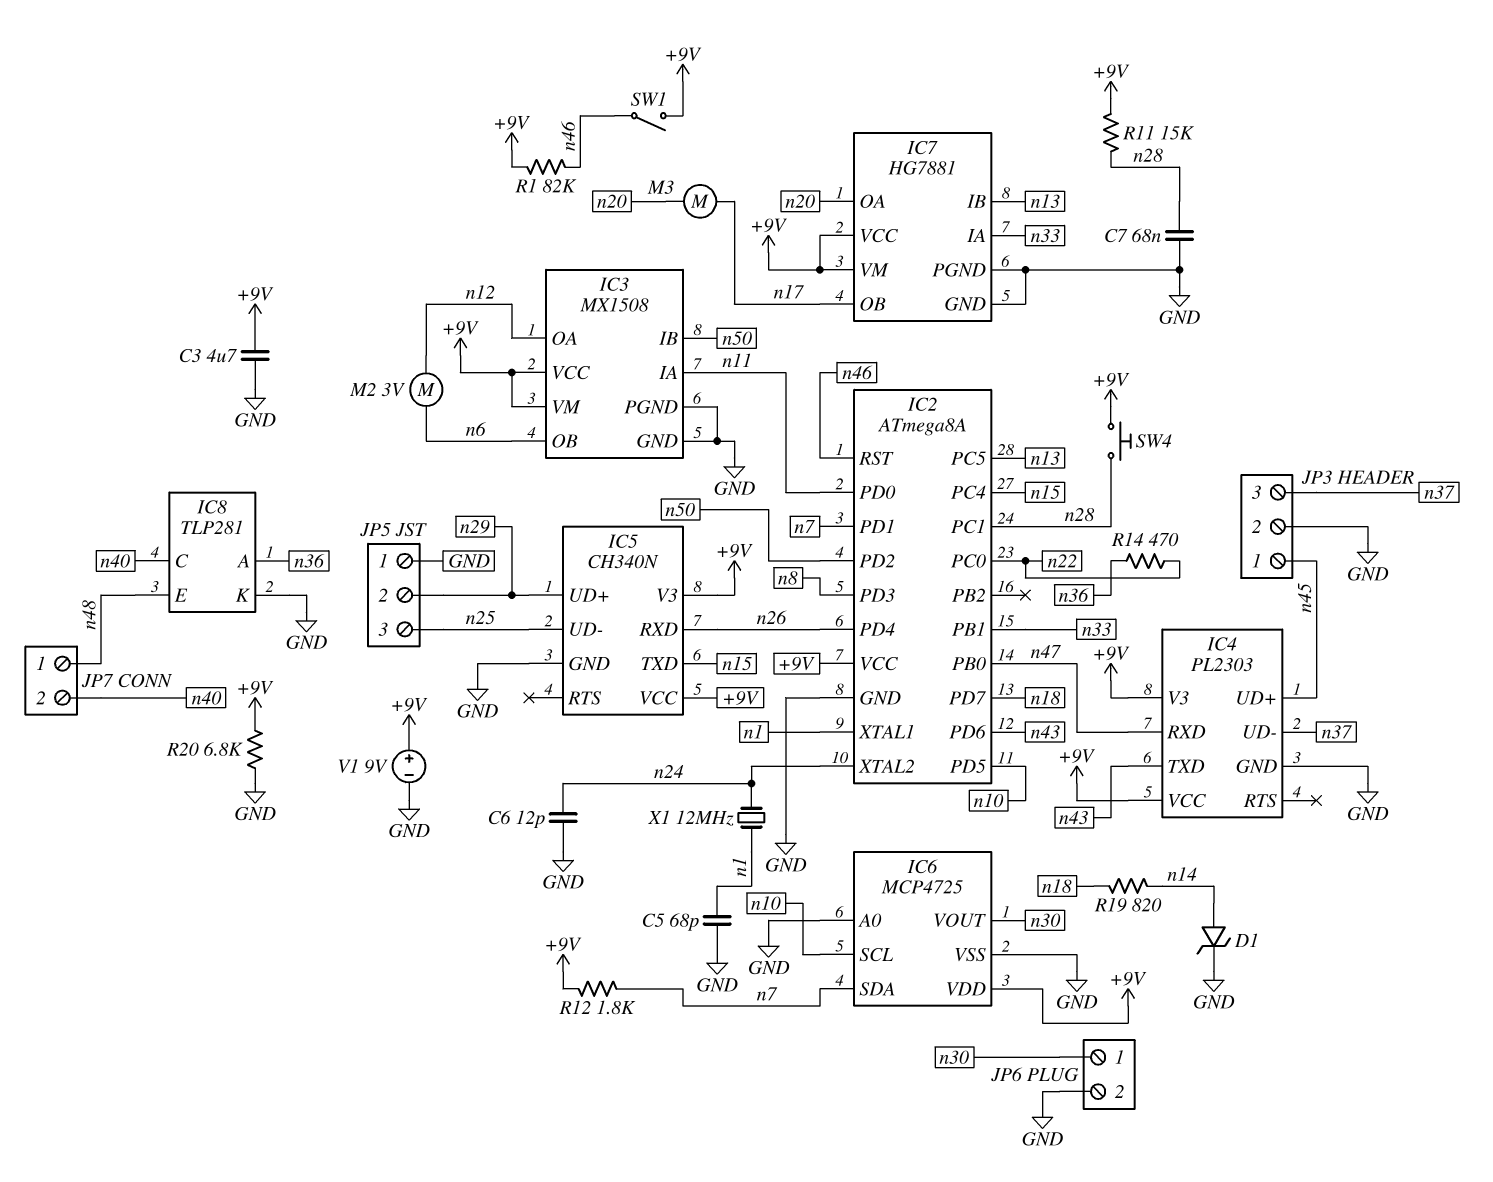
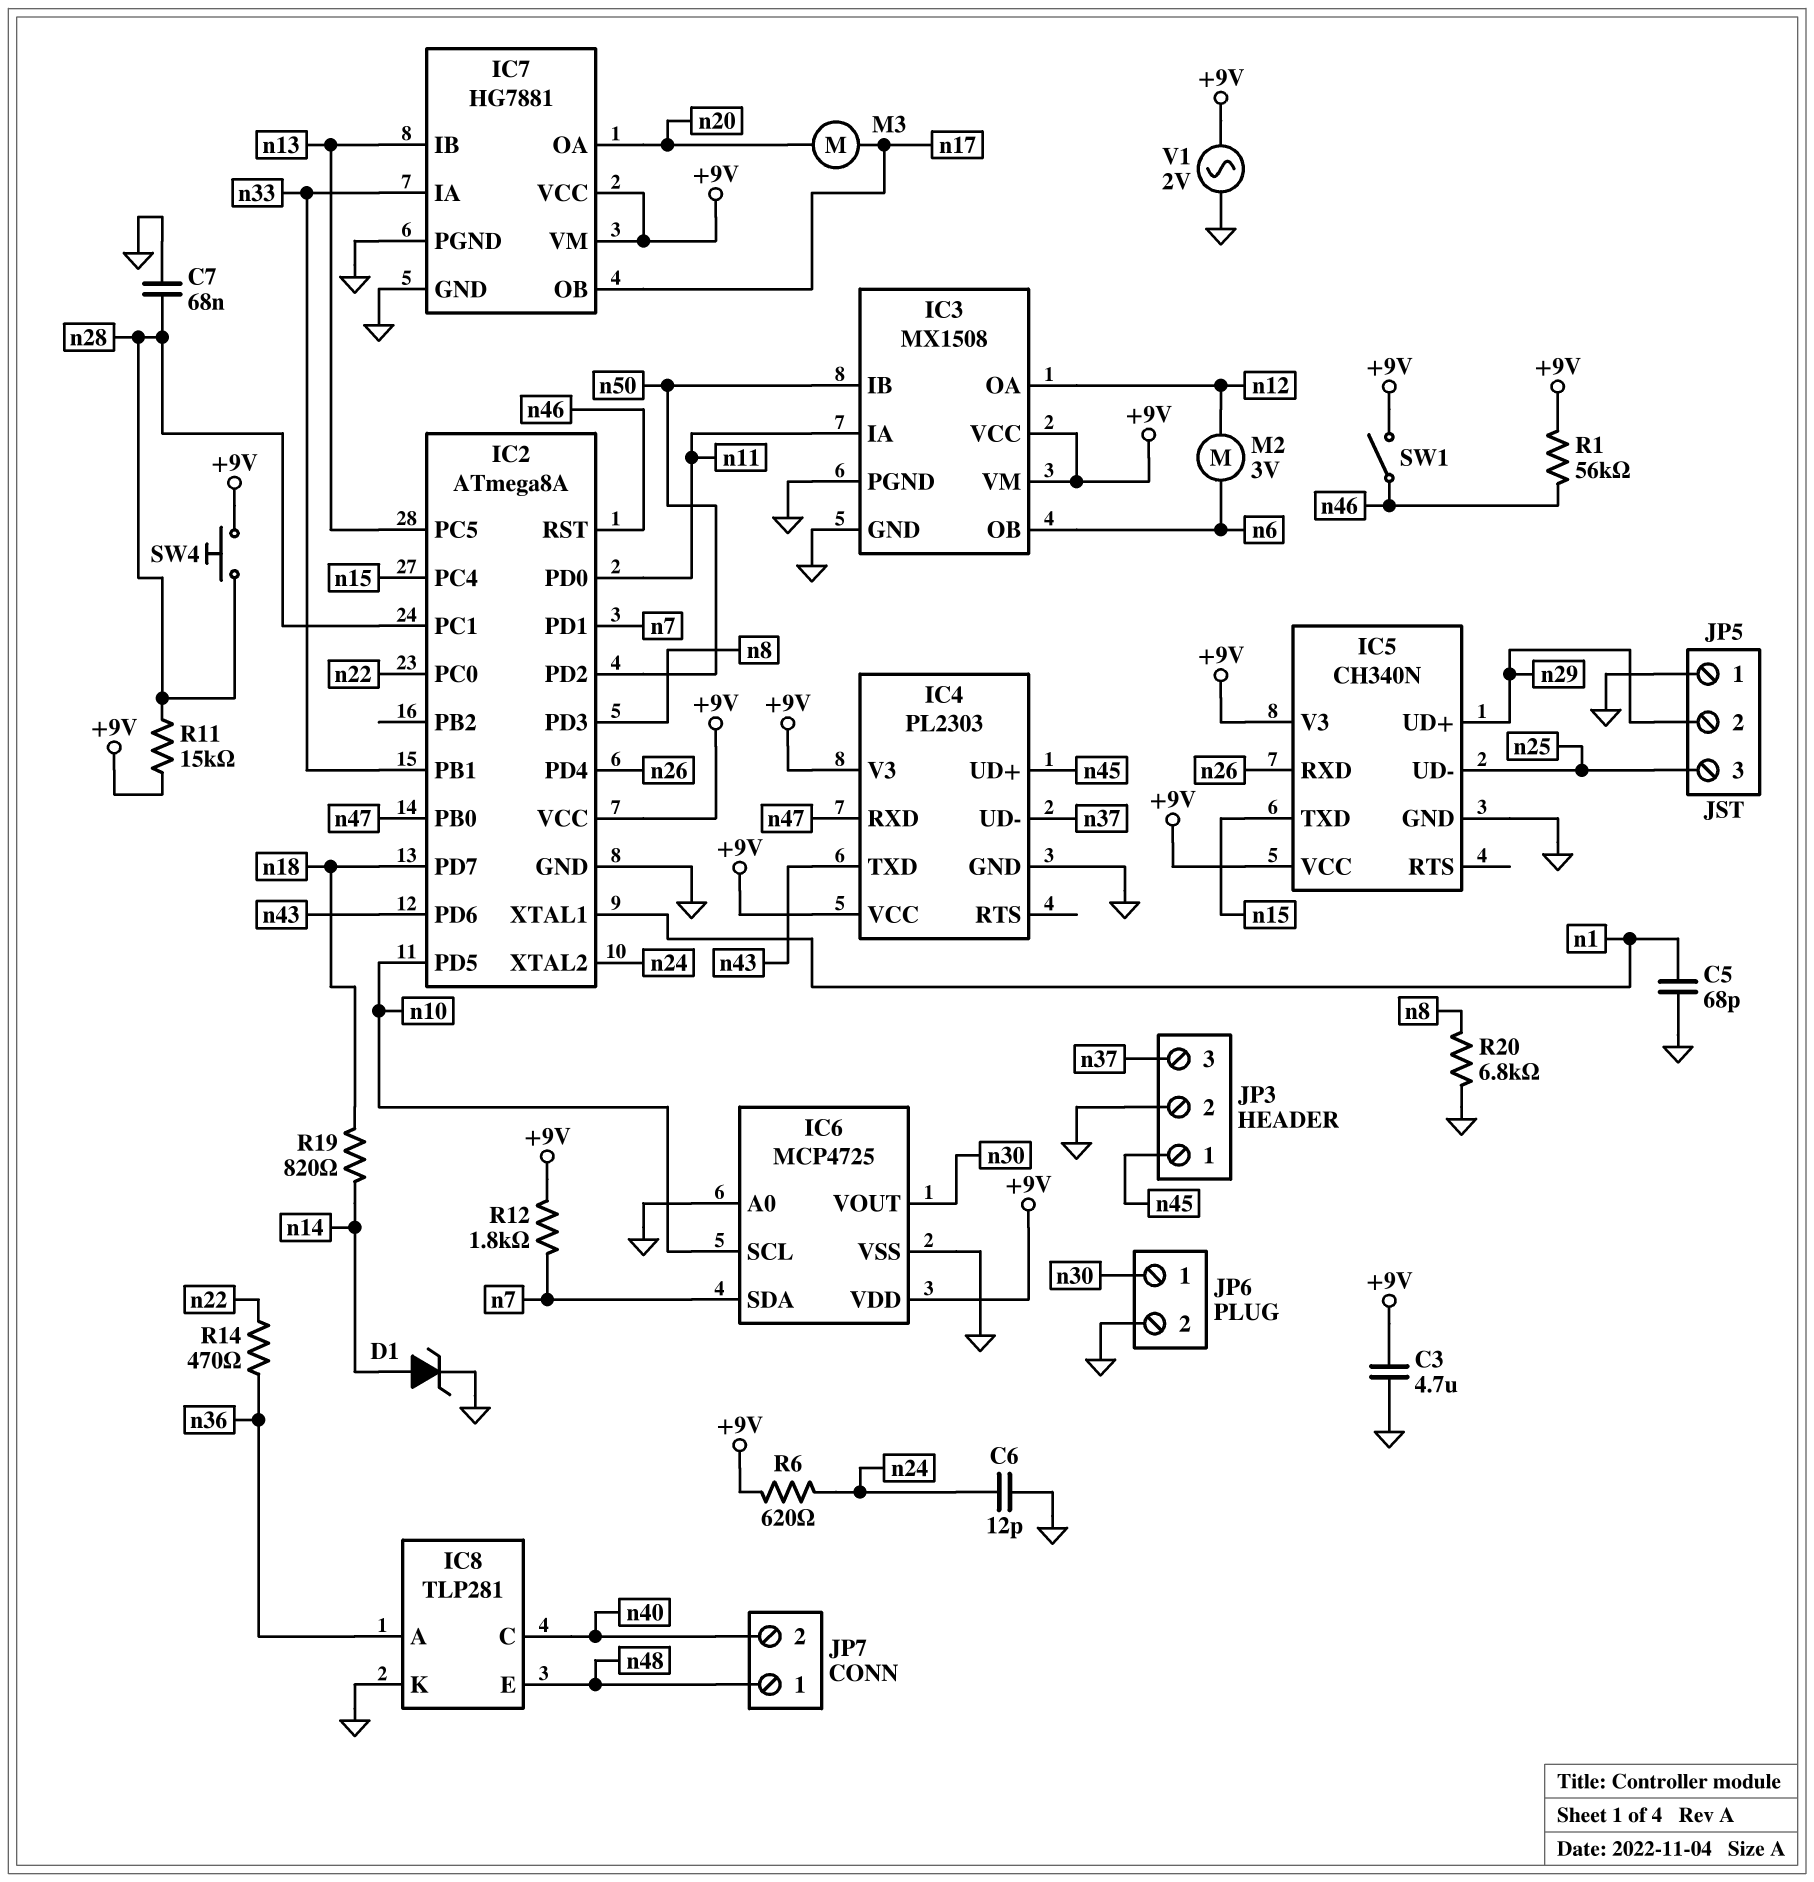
R1: 82k (+9V, n46) -> 56k (+9V, n46)
R6: none -> 620 (+9V, n24)
R20: 6.8k (+9V, GND) -> 6.8k (GND, n8)
V1: 9V (plus +9V, minus GND) -> AC 2V (+9V, GND)
X1: 12MHz (n1, n24) -> none

